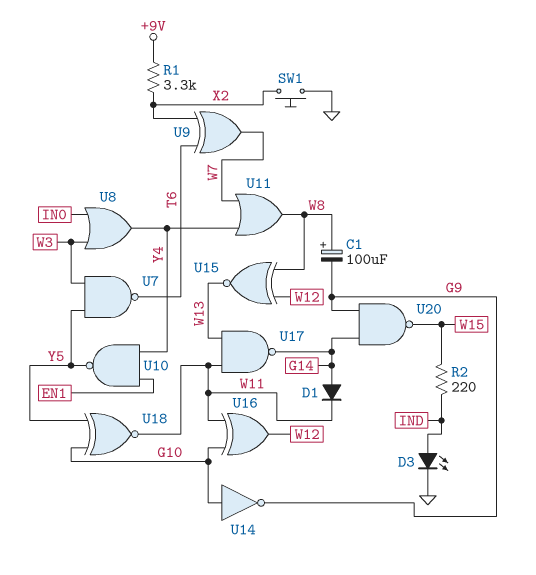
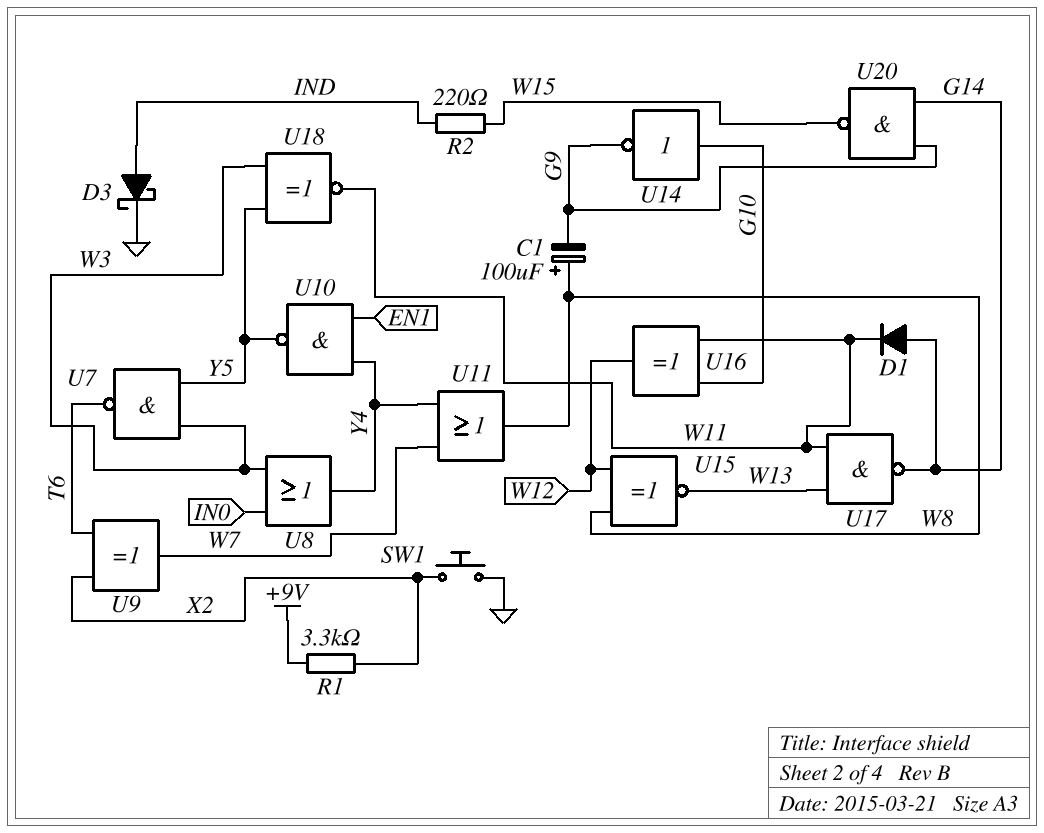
D3: LED (A IND, K GND) -> schottky (A IND, K GND)
U18: XNOR (in G10, in Y5, out W11) -> XNOR (in W3, in Y5, out W11)

